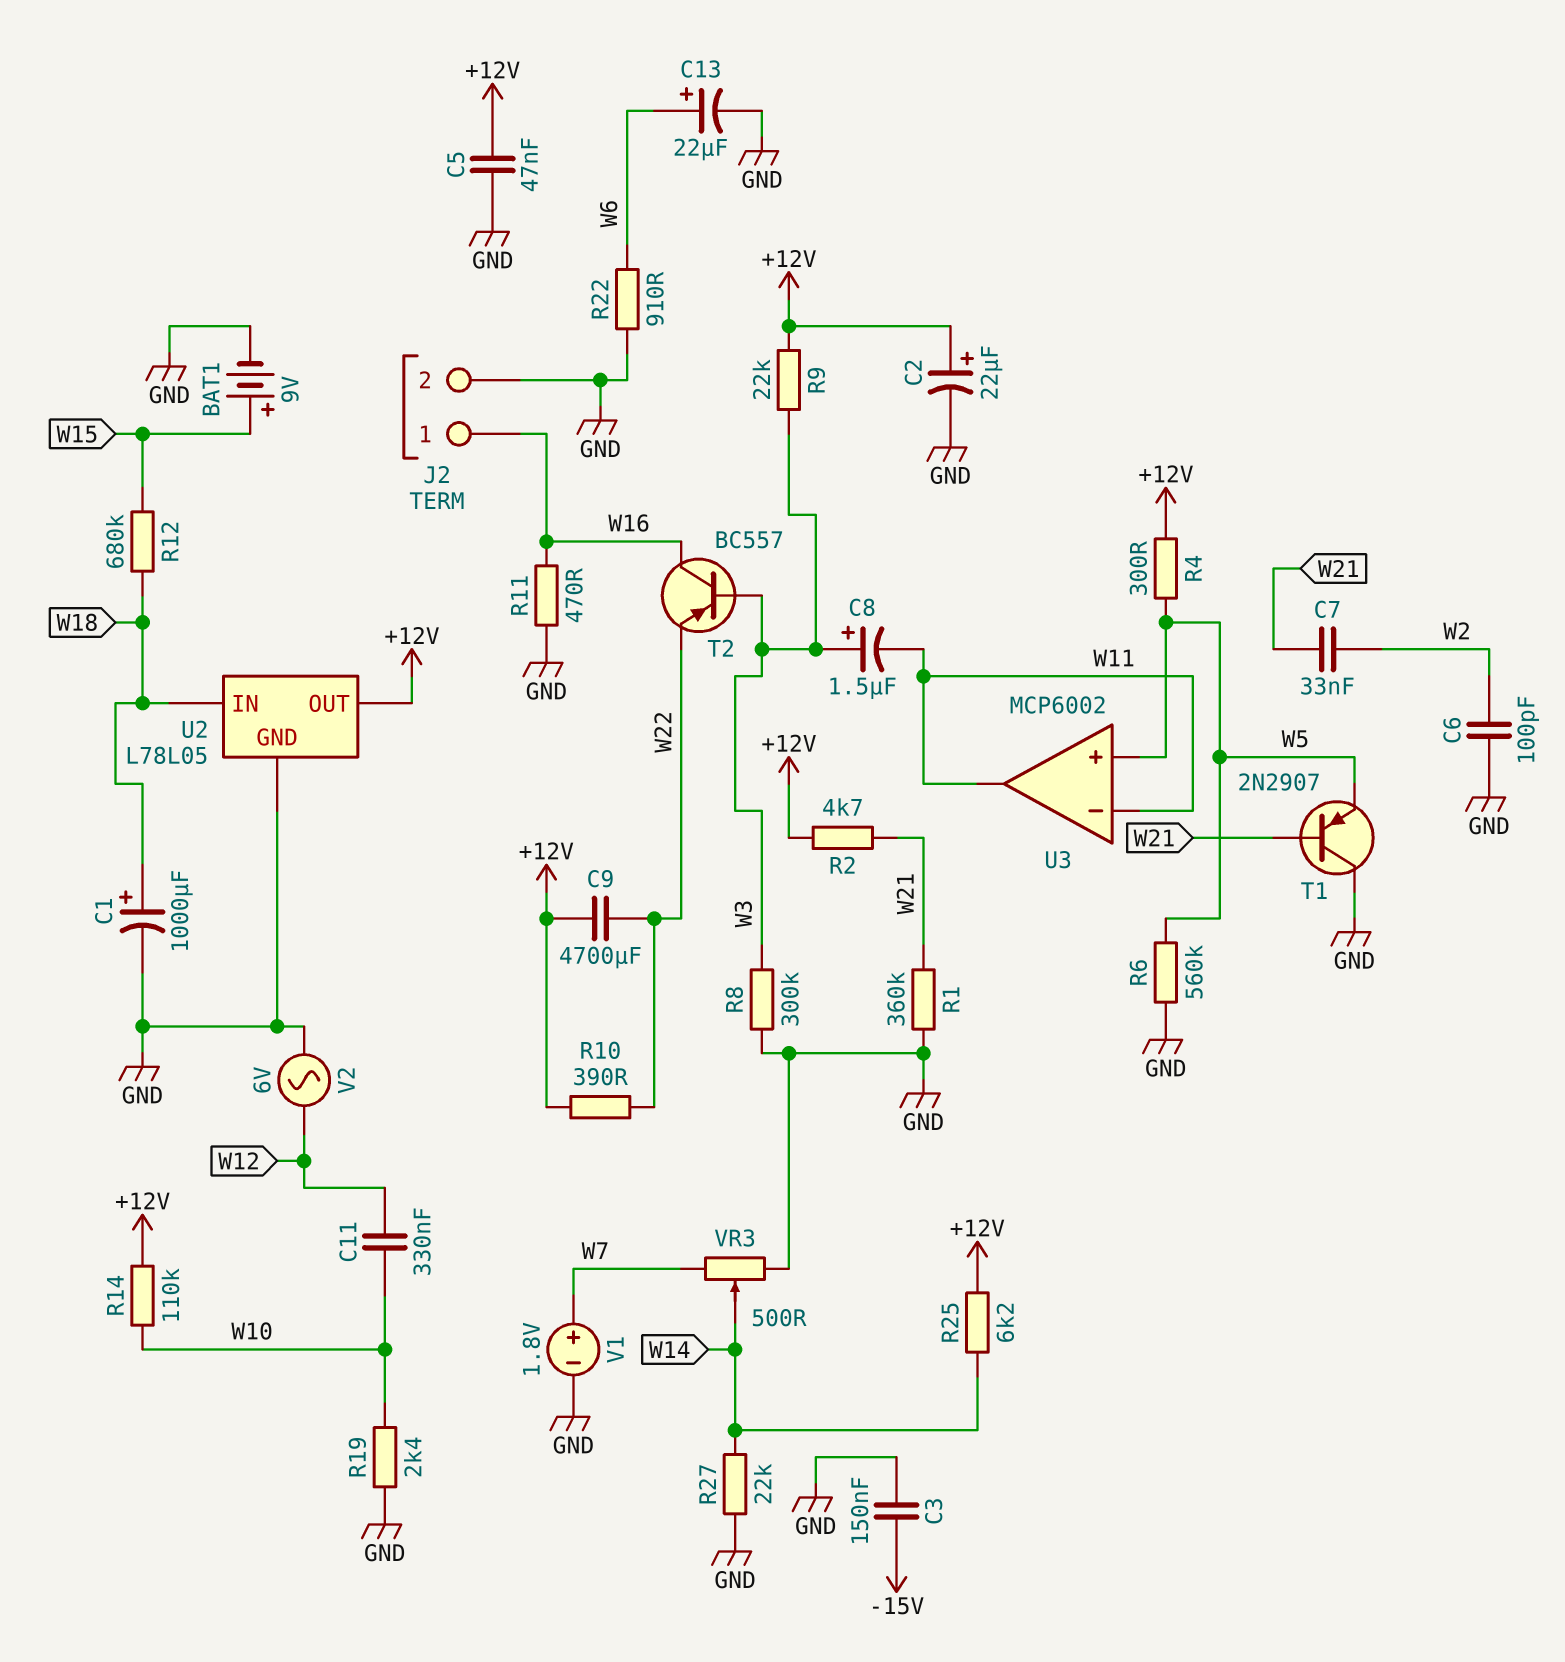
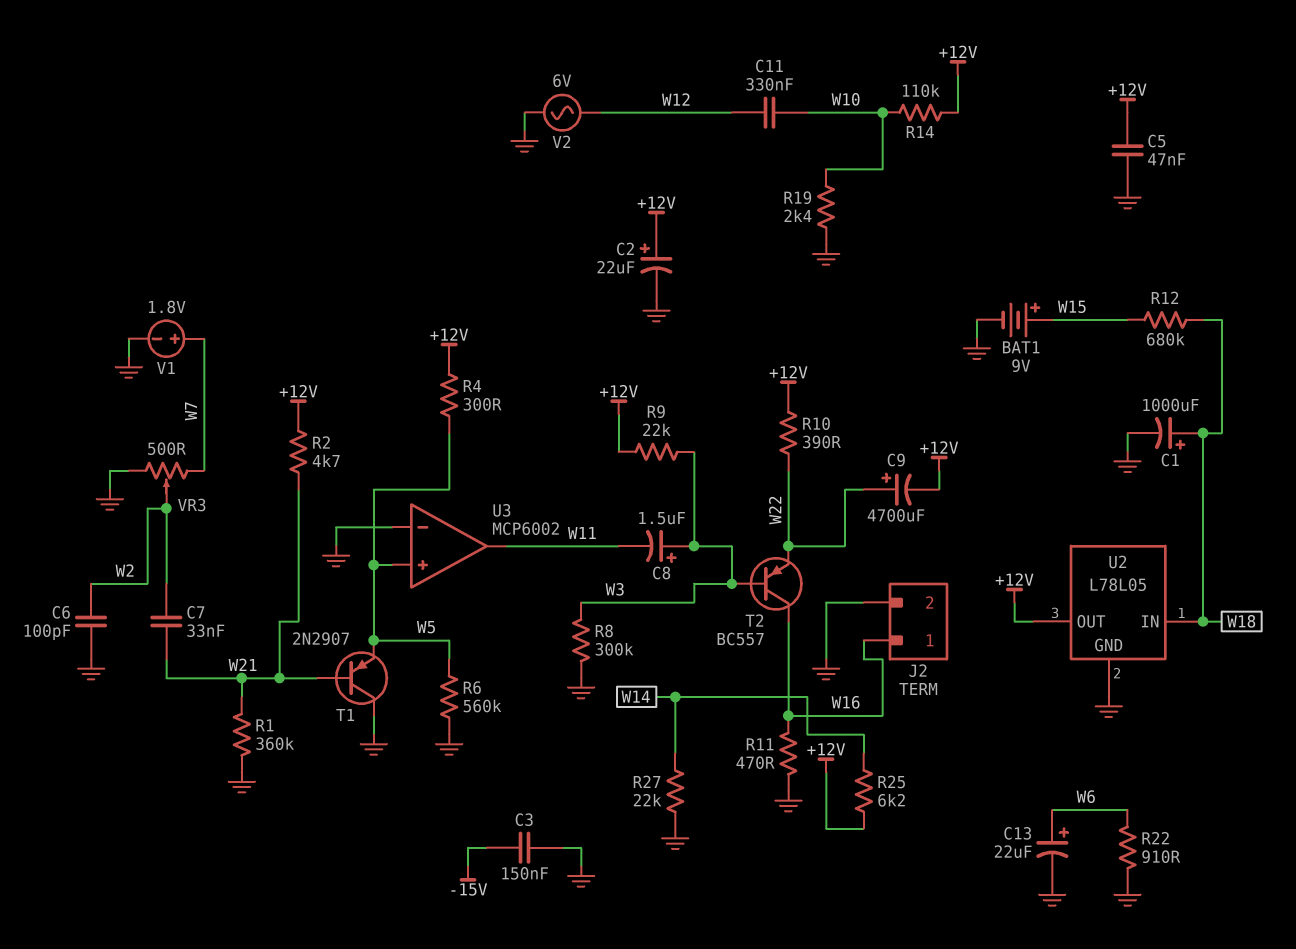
C9: 4700uF (+12V, W22) -> 4700uF (plus W22, minus +12V)
U3 pin in-: W11 -> GND
VR3: 500 (GND, W7, wiper W14) -> 500 (GND, W7, wiper W2)

